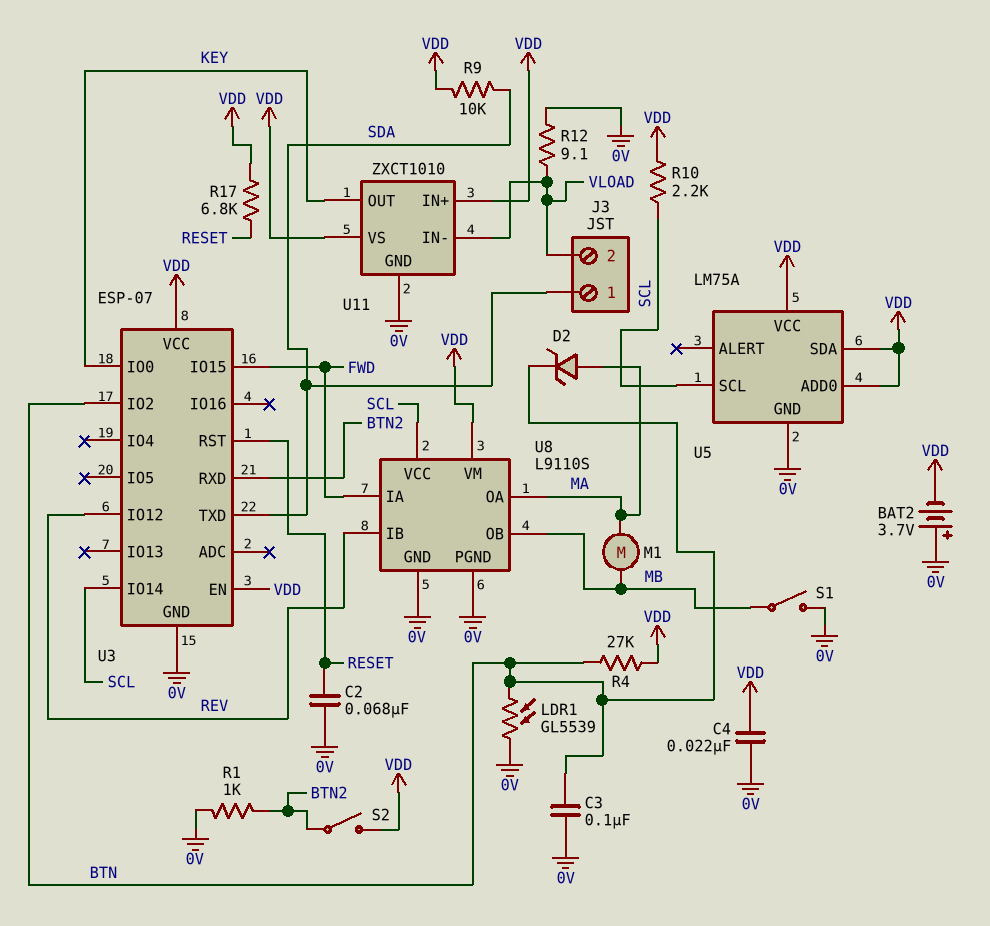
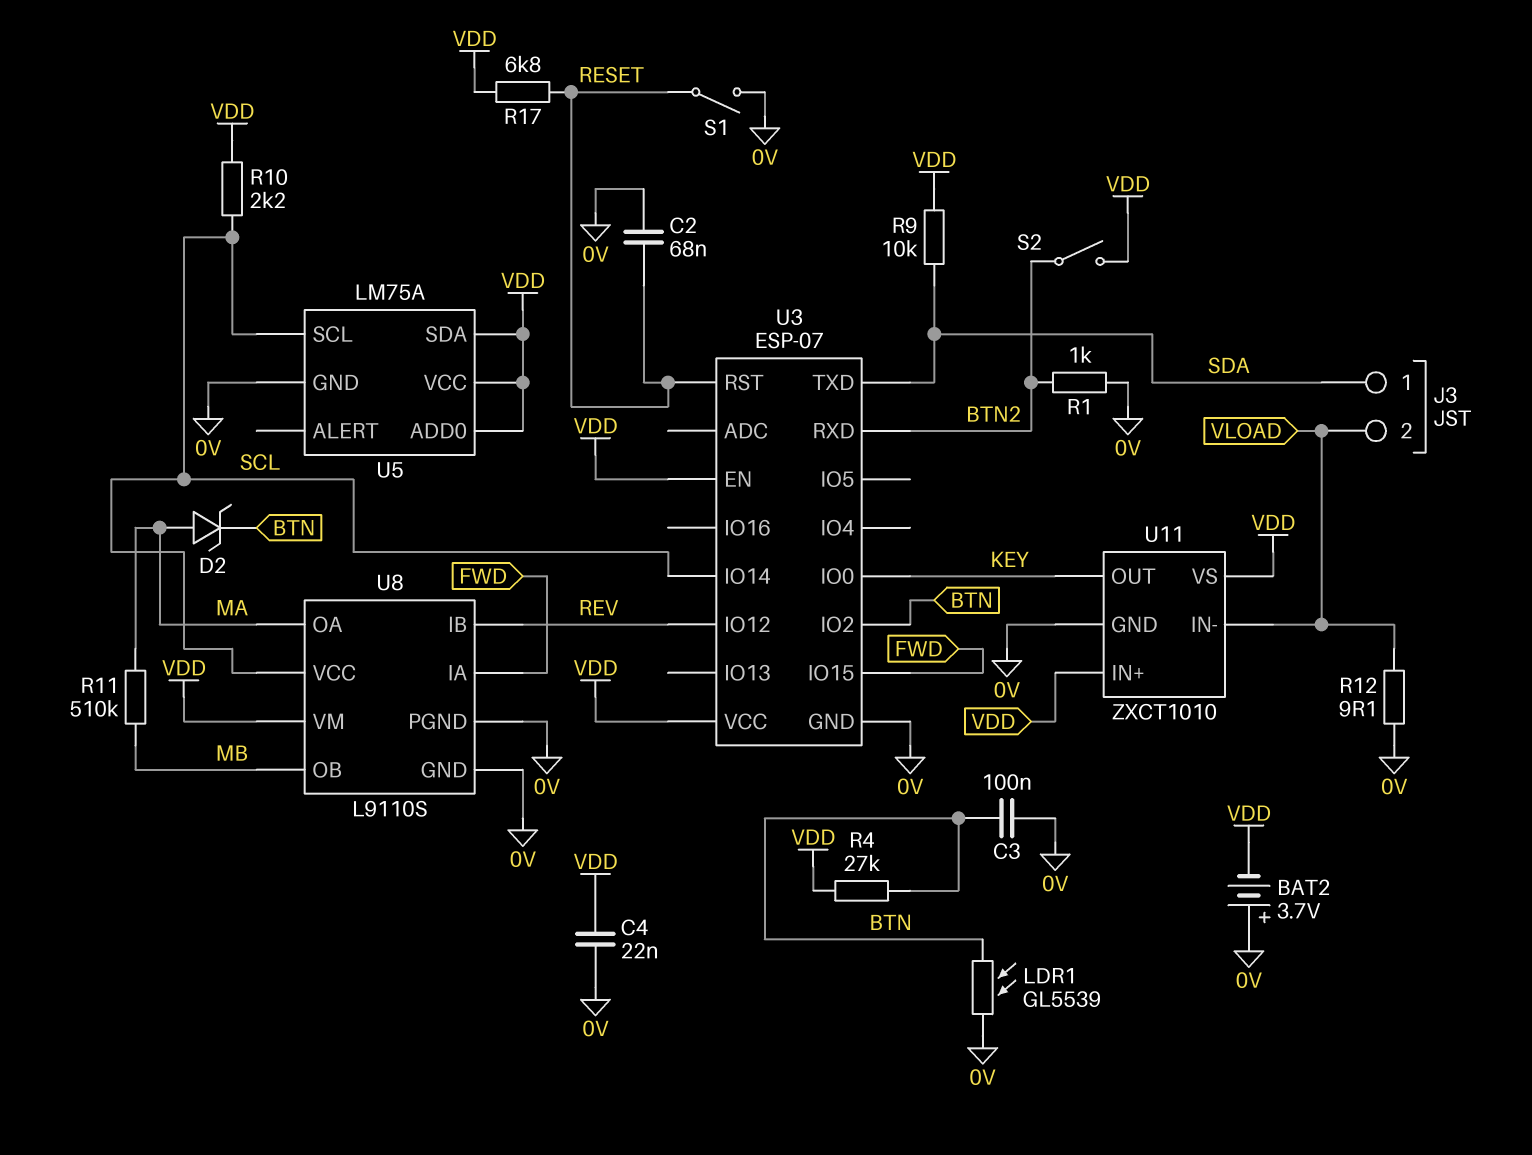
M1: motor (MA, MB) -> none
R11: none -> 510k (MA, MB)
S1: switch (0V, MB) -> switch (0V, RESET)

